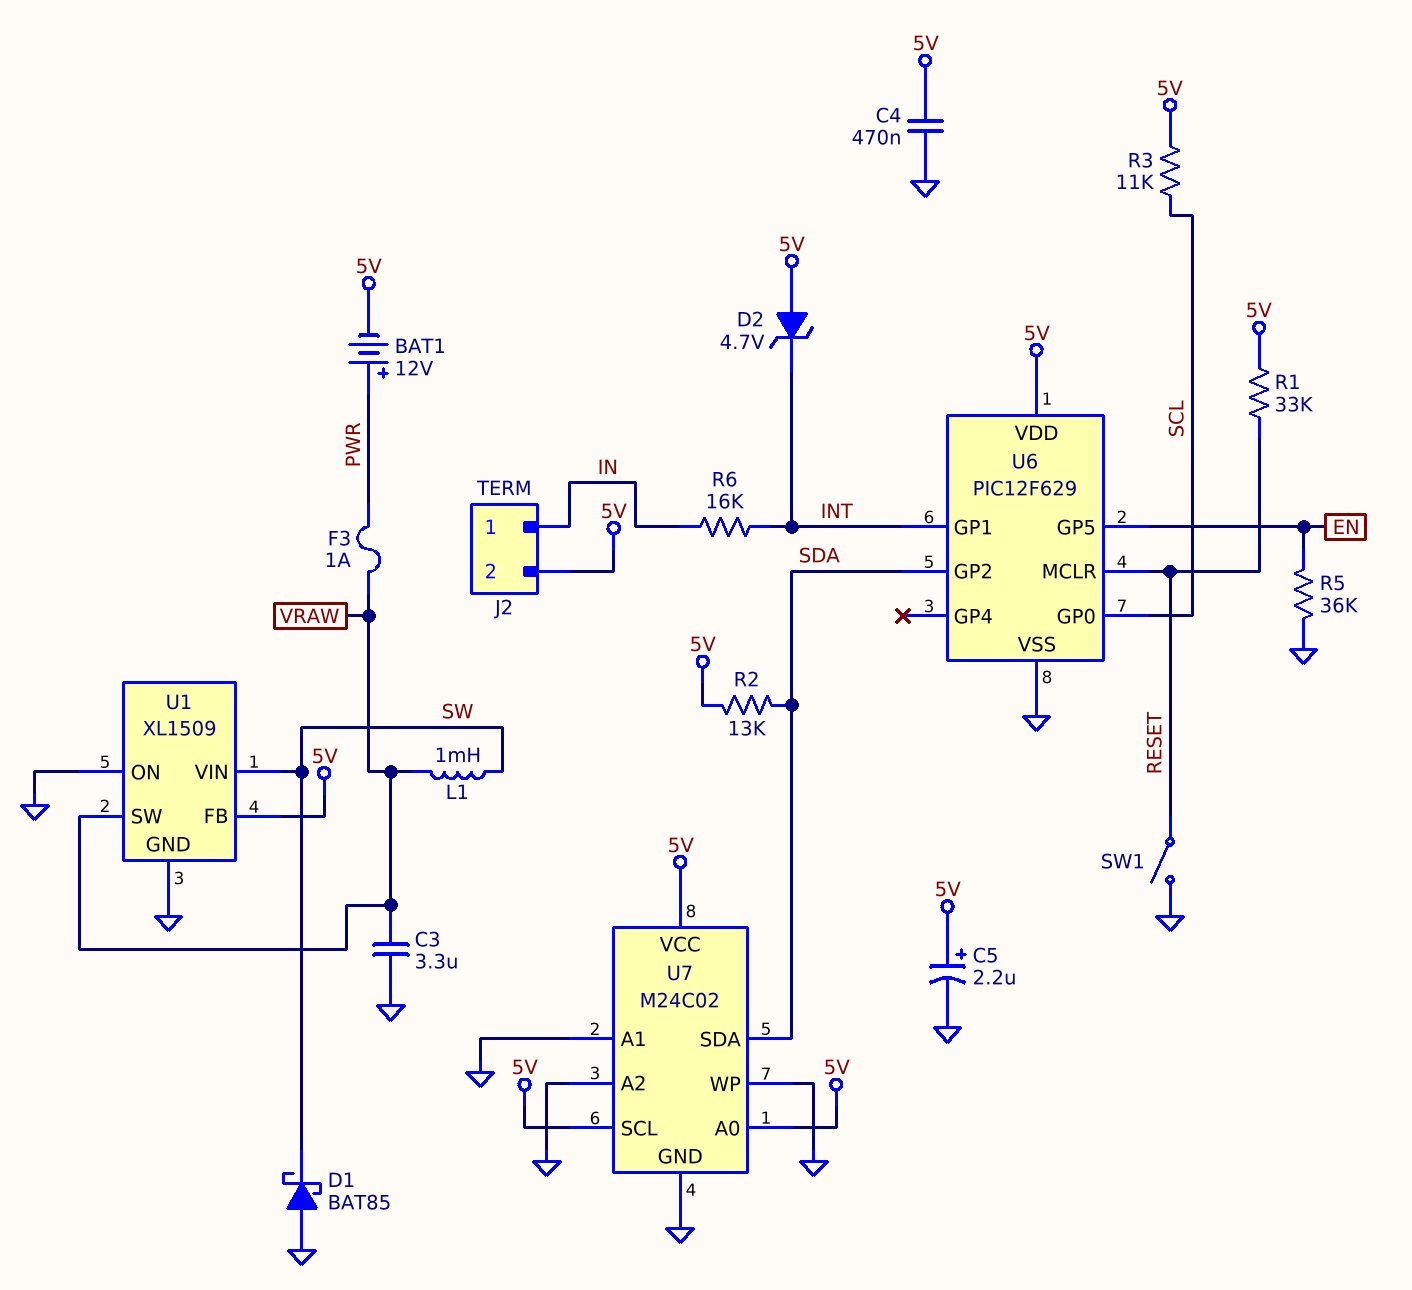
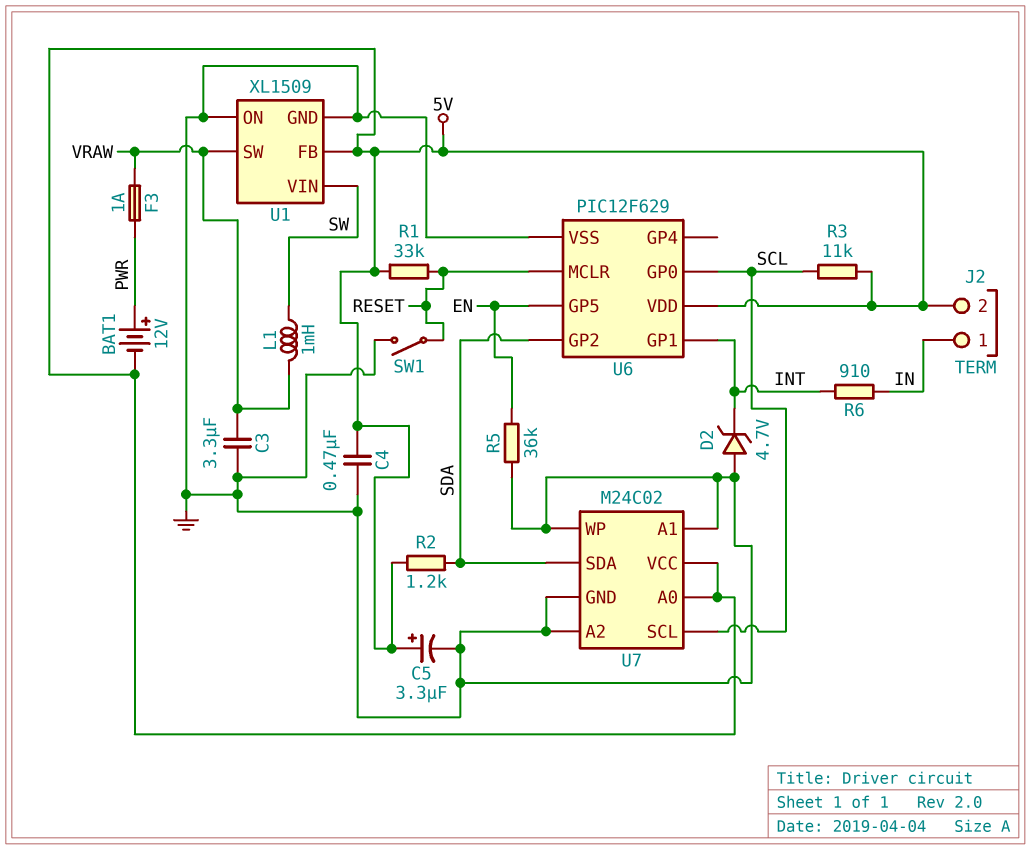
C5: 2.2uF (plus 5V, minus GND) -> 3.3uF (plus 5V, minus GND)
D1: schottky BAT85 (A GND, K SW) -> none
D2: zener 4.7V (A 5V, K INT) -> zener 4.7V (A GND, K INT)
R2: 13k (5V, SDA) -> 1.2k (5V, SDA)
R6: 16k (IN, INT) -> 910 (IN, INT)
U7 pin SCL: 5V -> SCL

